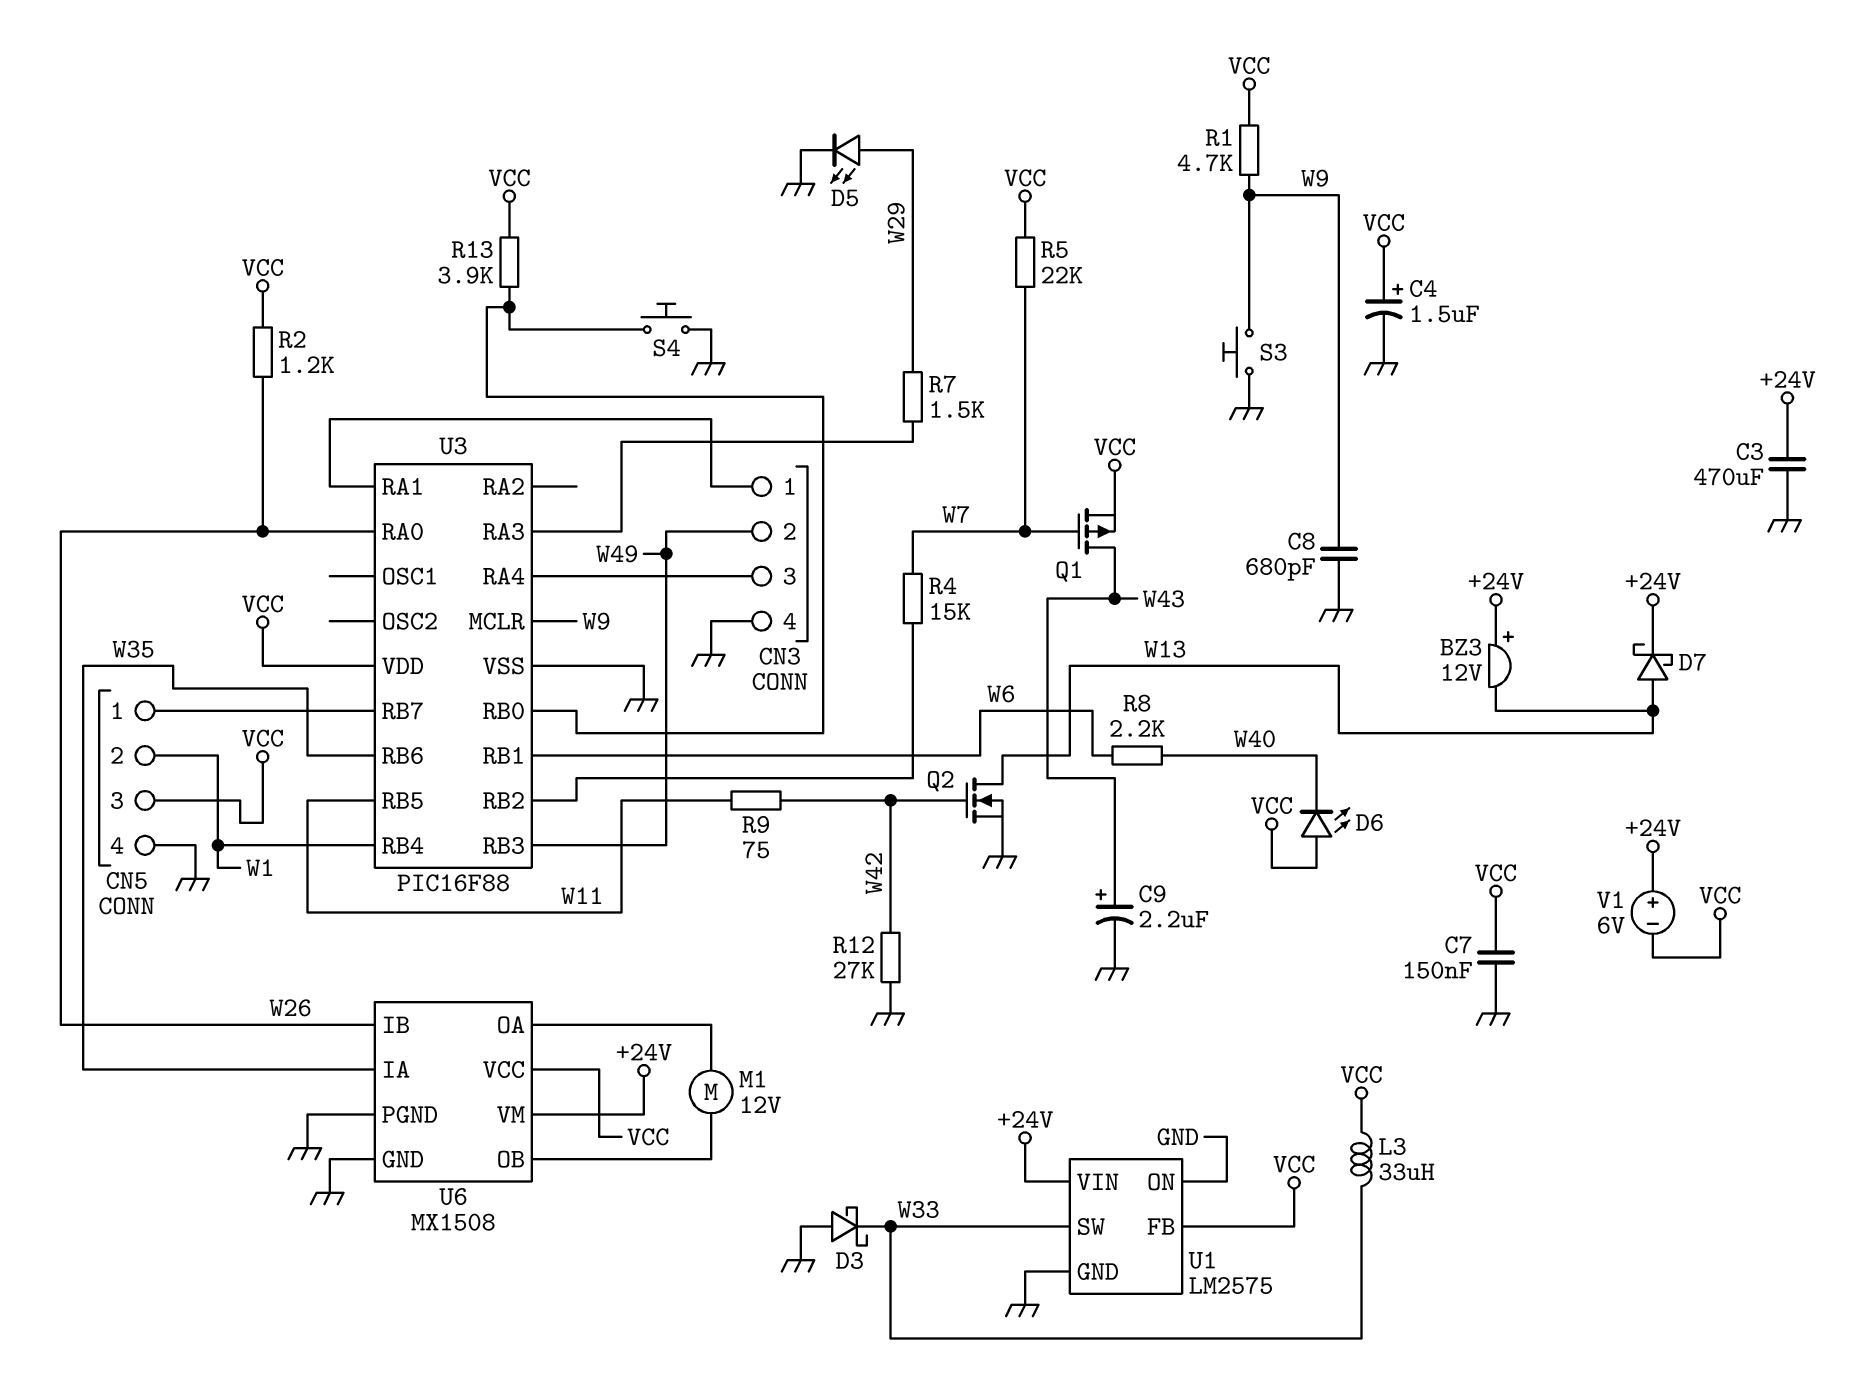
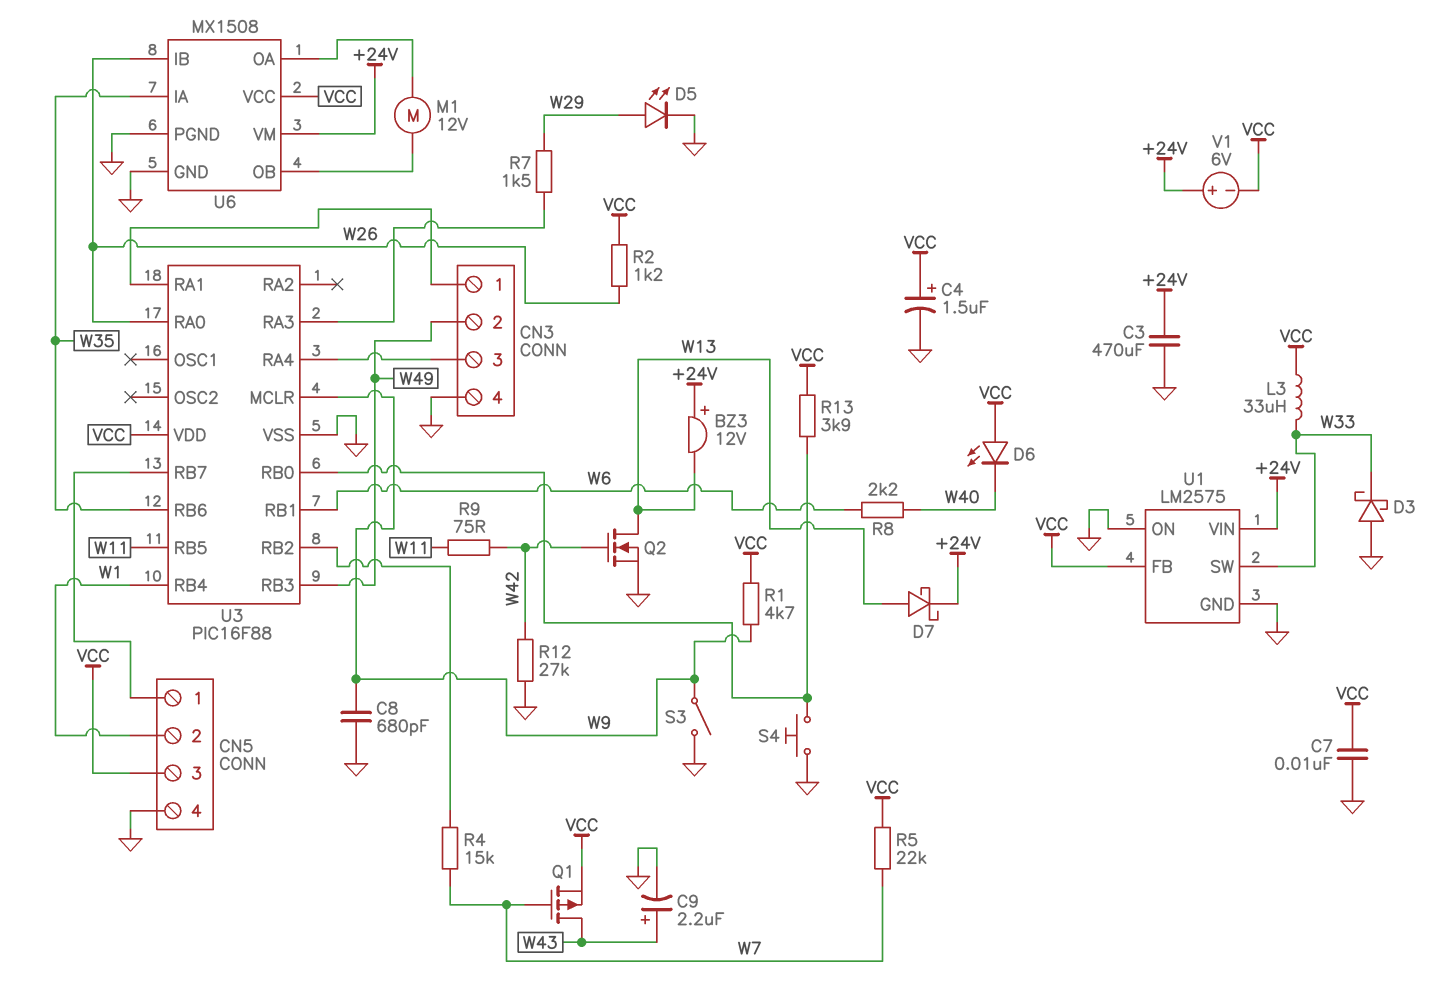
C7: 150nF (GND, VCC) -> 10nF (GND, VCC)
S3: button (GND, W9) -> switch (GND, W9)

